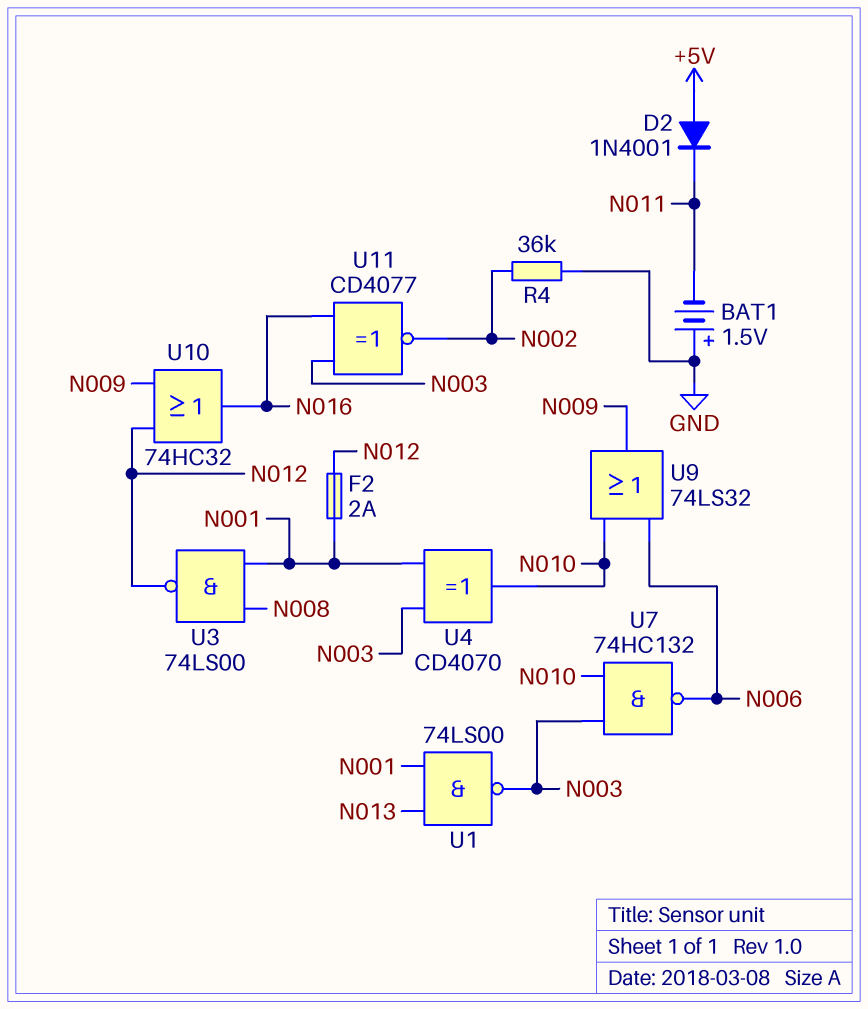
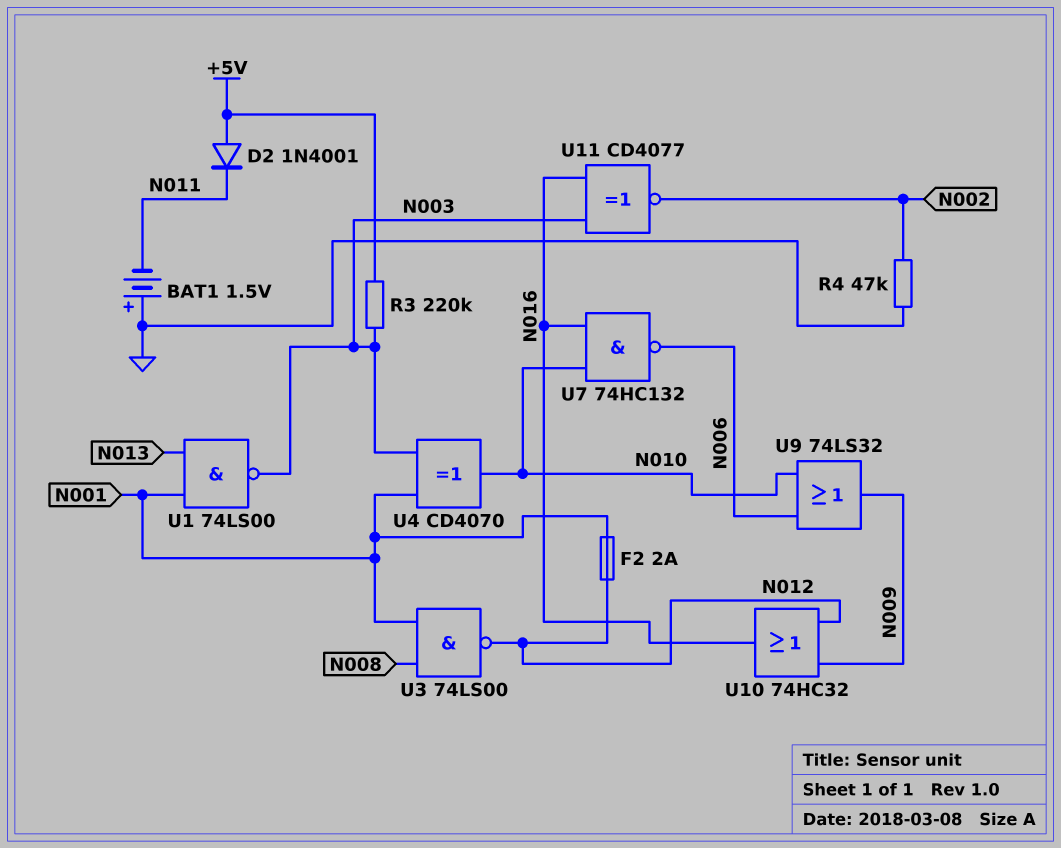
R3: none -> 220k (+5V, N003)
R4: 36k (GND, N002) -> 47k (GND, N002)
U7: NAND 74HC132 (in N003, in N010, out N006) -> NAND 74HC132 (in N010, in N016, out N006)

